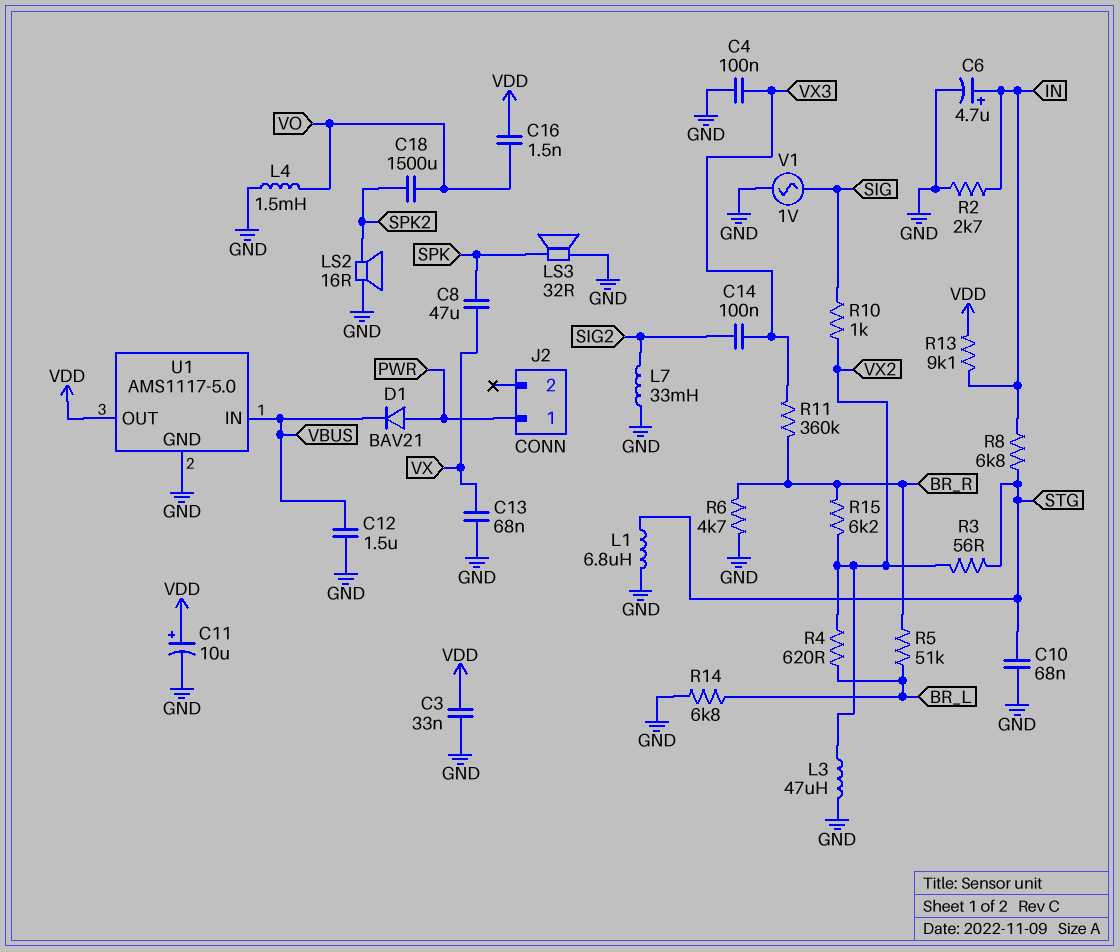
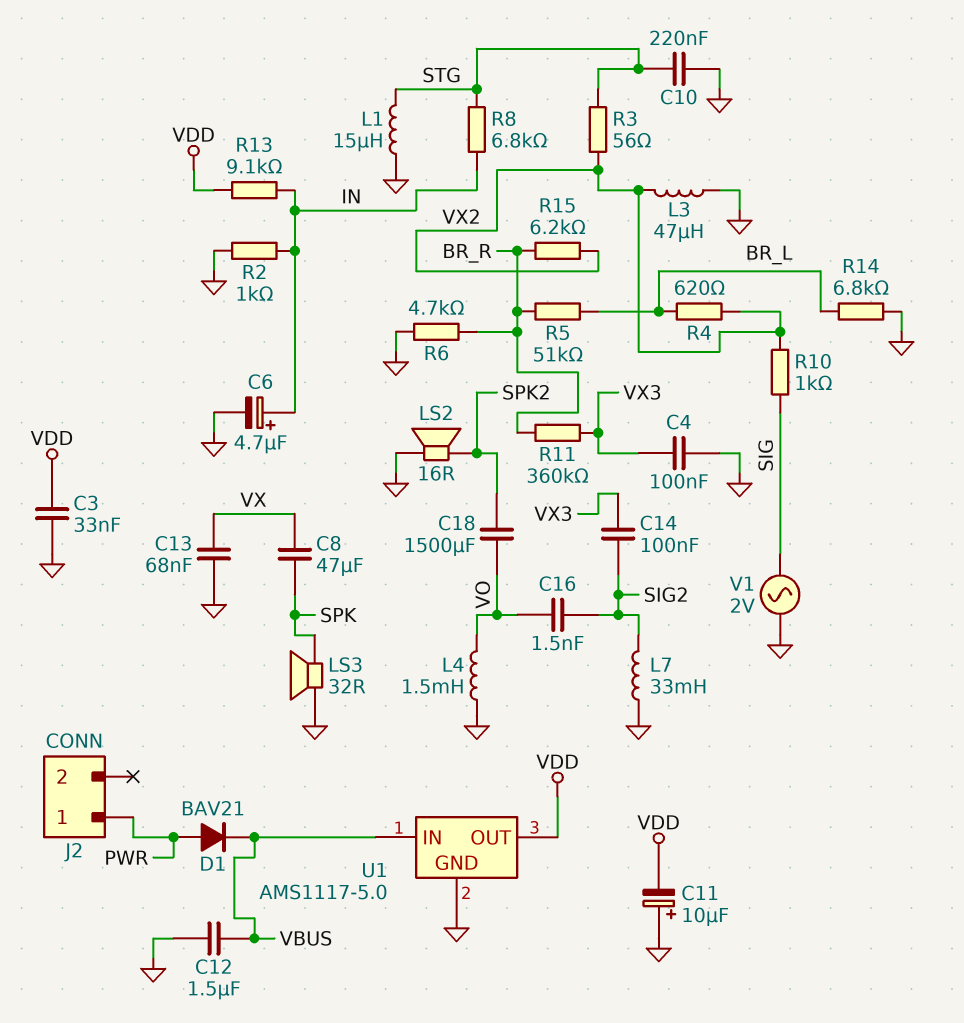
C10: 68nF (GND, STG) -> 220nF (GND, STG)
C11: 10uF (plus VDD, minus GND) -> 10uF (plus GND, minus VDD)
C16: 1.5nF (VDD, VO) -> 1.5nF (SIG2, VO)
L1: 6.8uH (GND, STG) -> 15uH (GND, STG)
R2: 2.7k (GND, IN) -> 1k (GND, IN)
V1: AC 1V (GND, SIG) -> AC 2V (GND, SIG)

